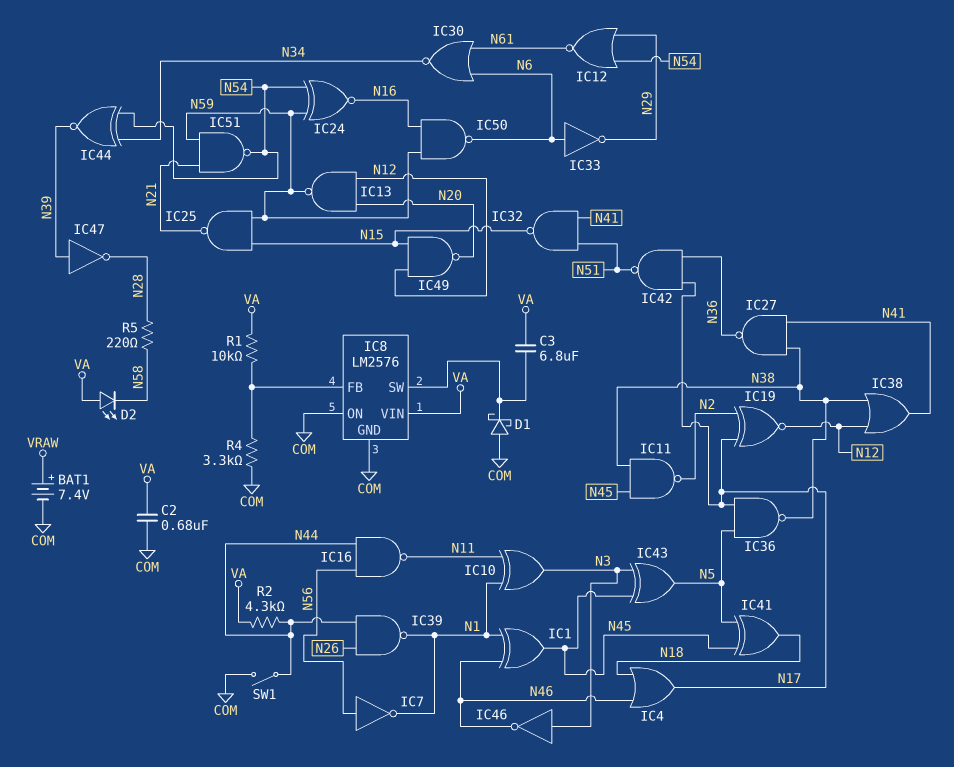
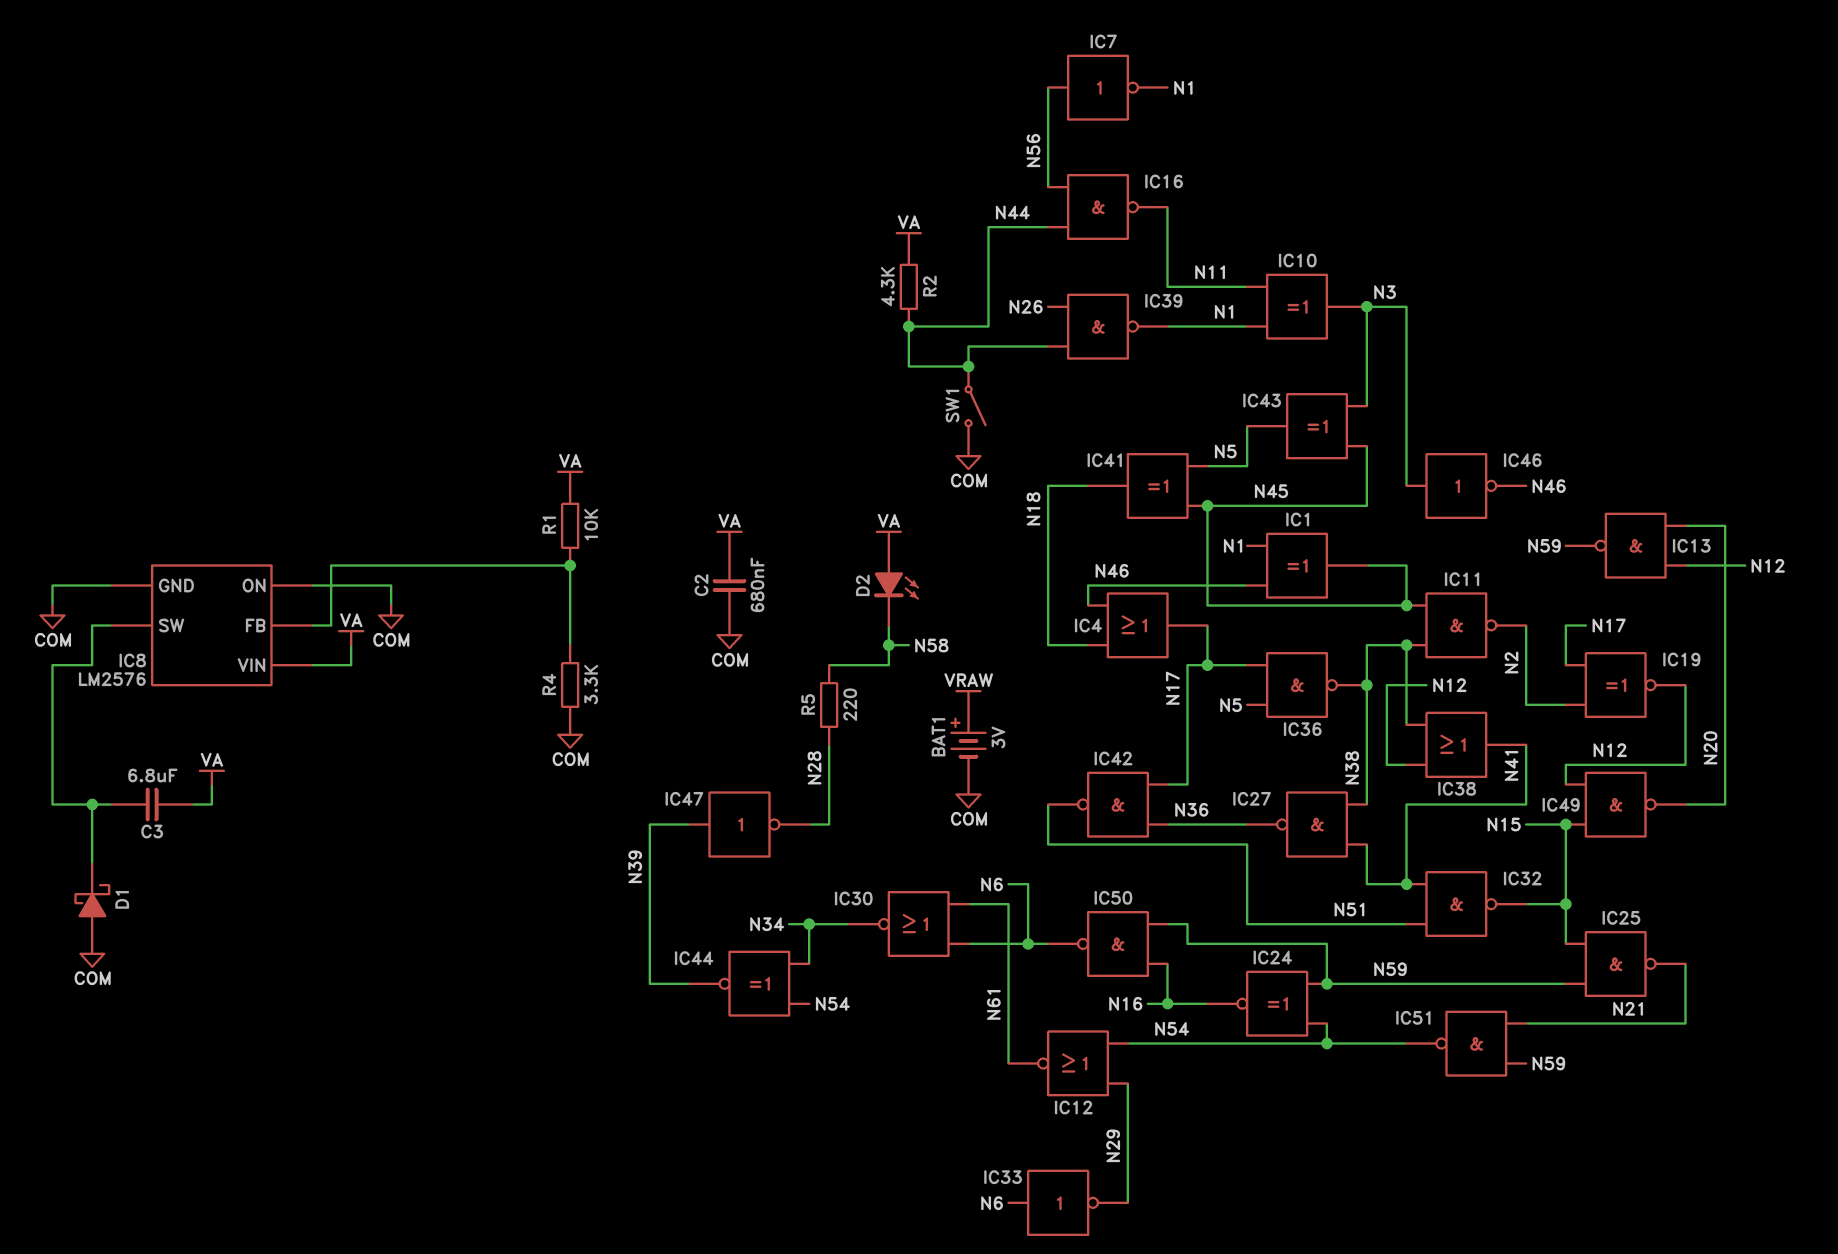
BAT1: 7.4V (plus VRAW, minus COM) -> 3V (plus VRAW, minus COM)

